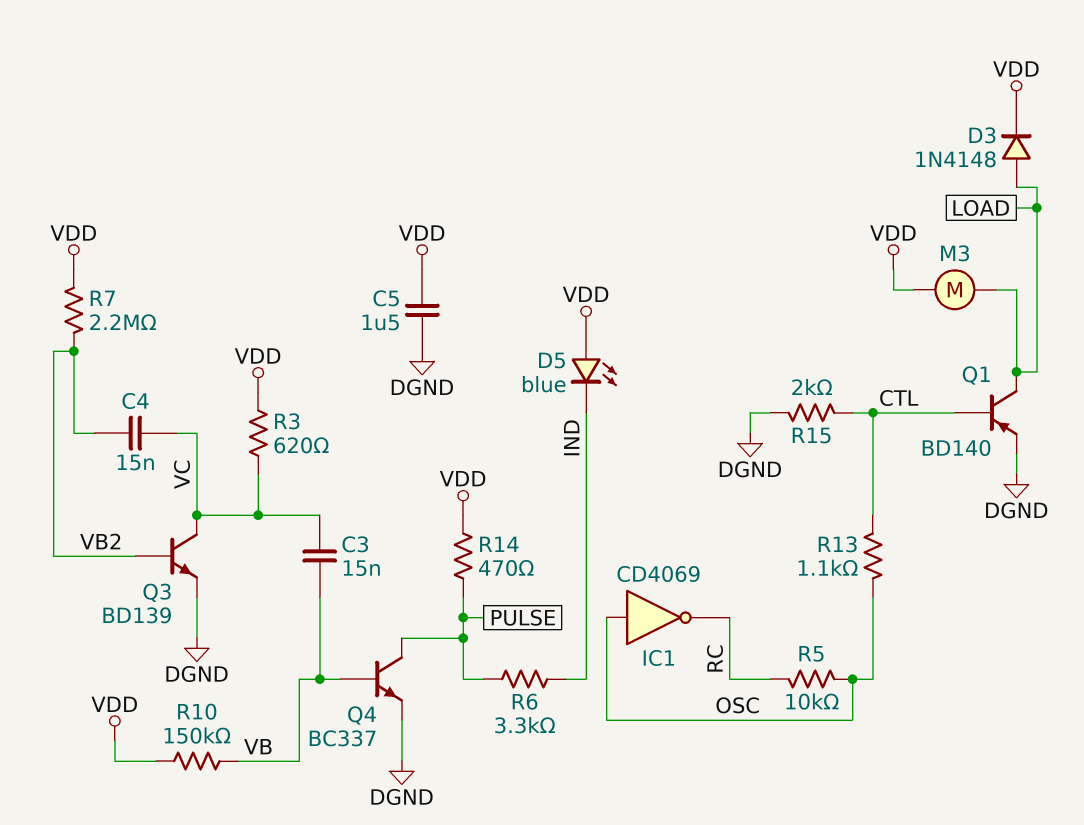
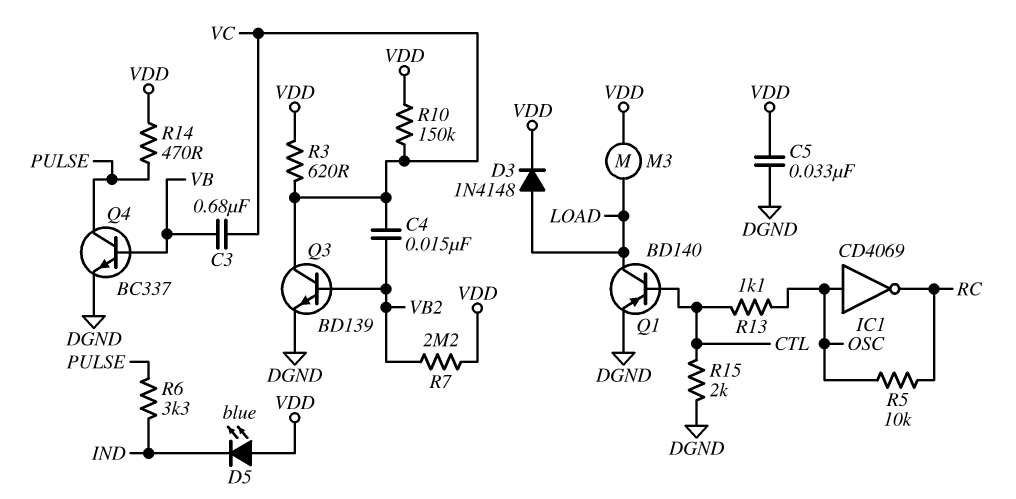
C3: 15nF (VB, VC) -> 680nF (VB, VC)
C5: 1.5uF (DGND, VDD) -> 33nF (DGND, VDD)
R10: 150k (VB, VDD) -> 150k (VC, VDD)

